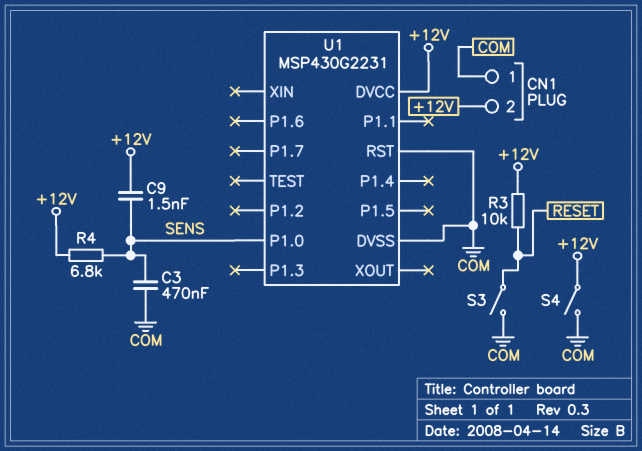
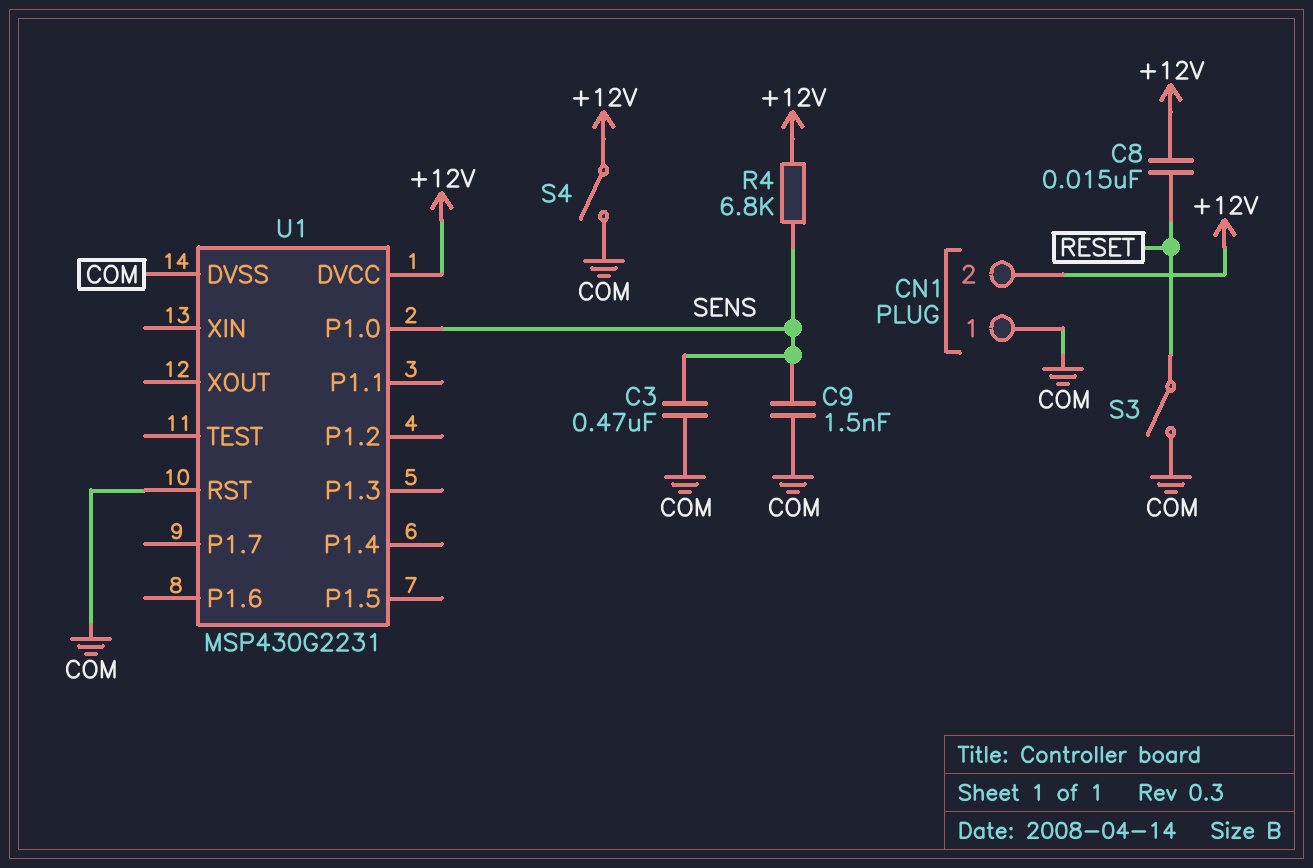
C8: none -> 15nF (+12V, RESET)
C9: 1.5nF (+12V, SENS) -> 1.5nF (COM, SENS)
R3: 10k (+12V, RESET) -> none

